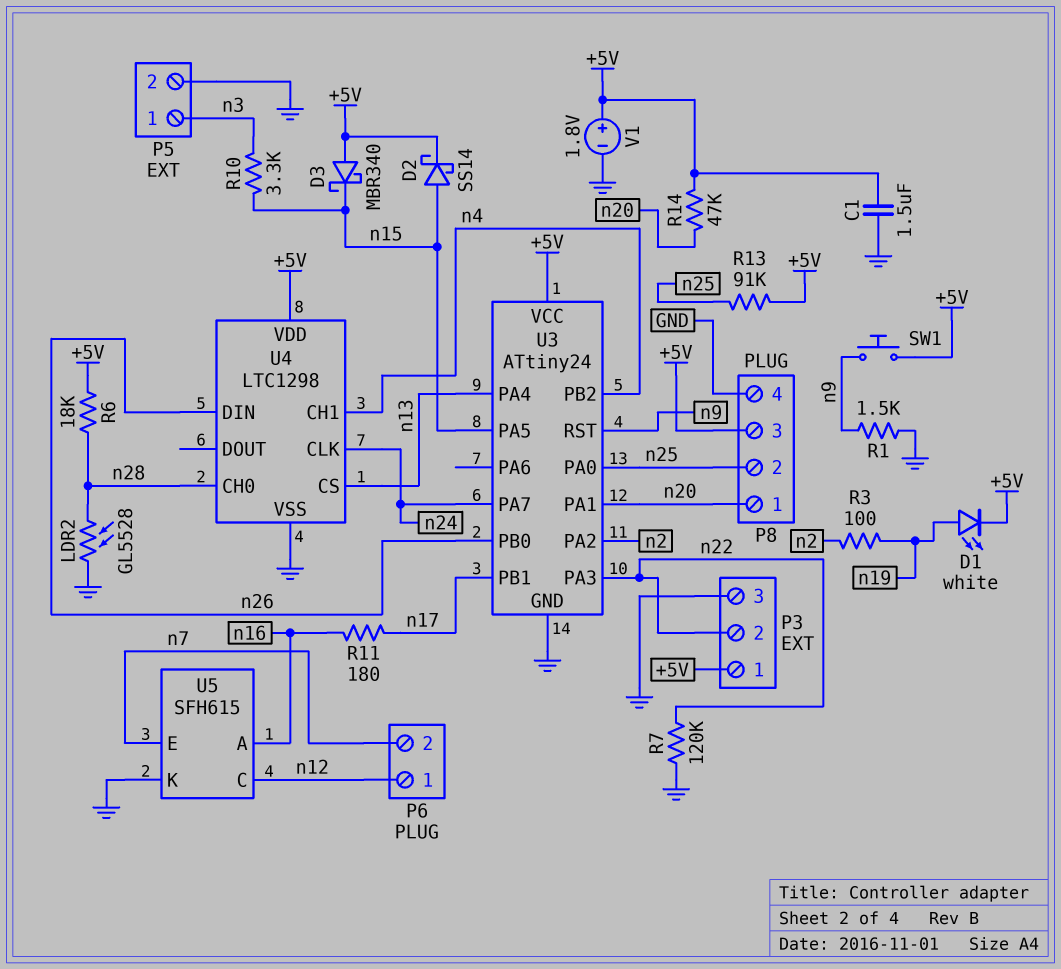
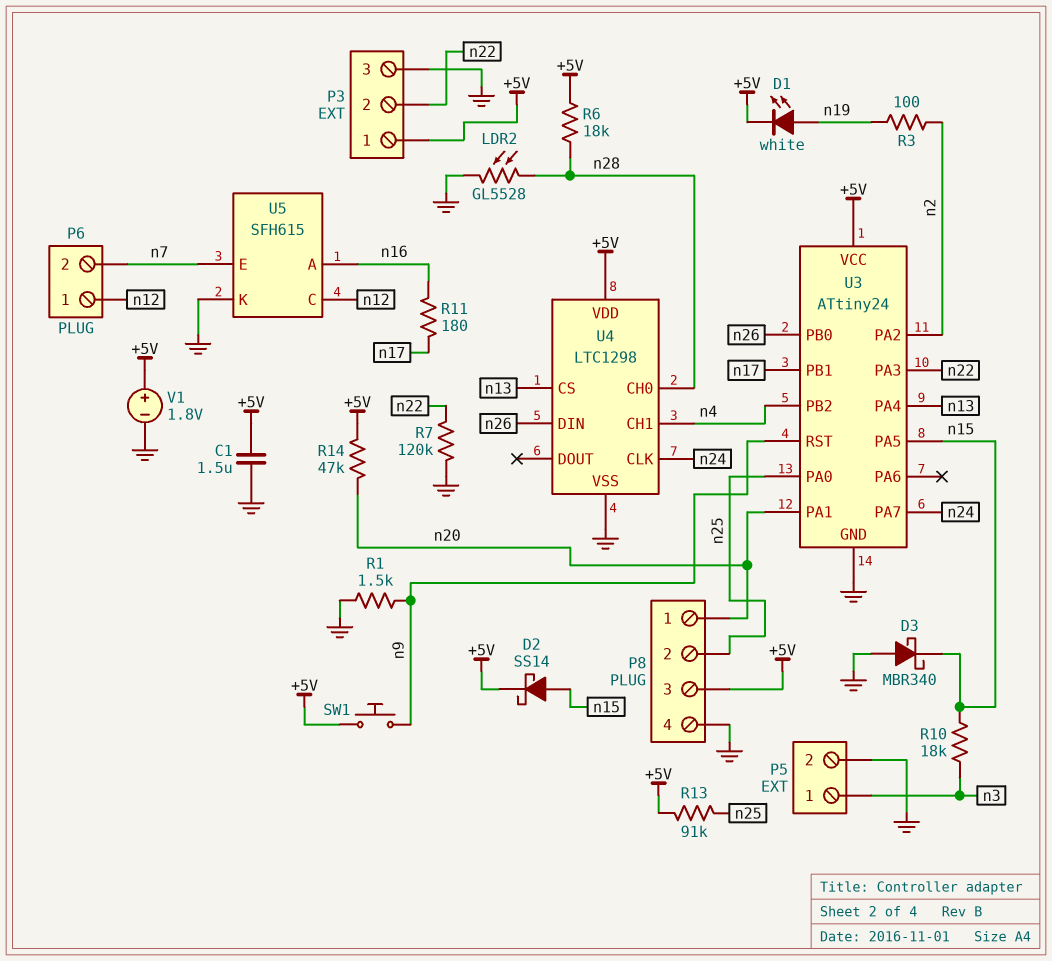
D3: schottky MBR340 (A +5V, K n15) -> schottky MBR340 (A GND, K n15)
R10: 3.3k (n3, n15) -> 18k (n3, n15)

